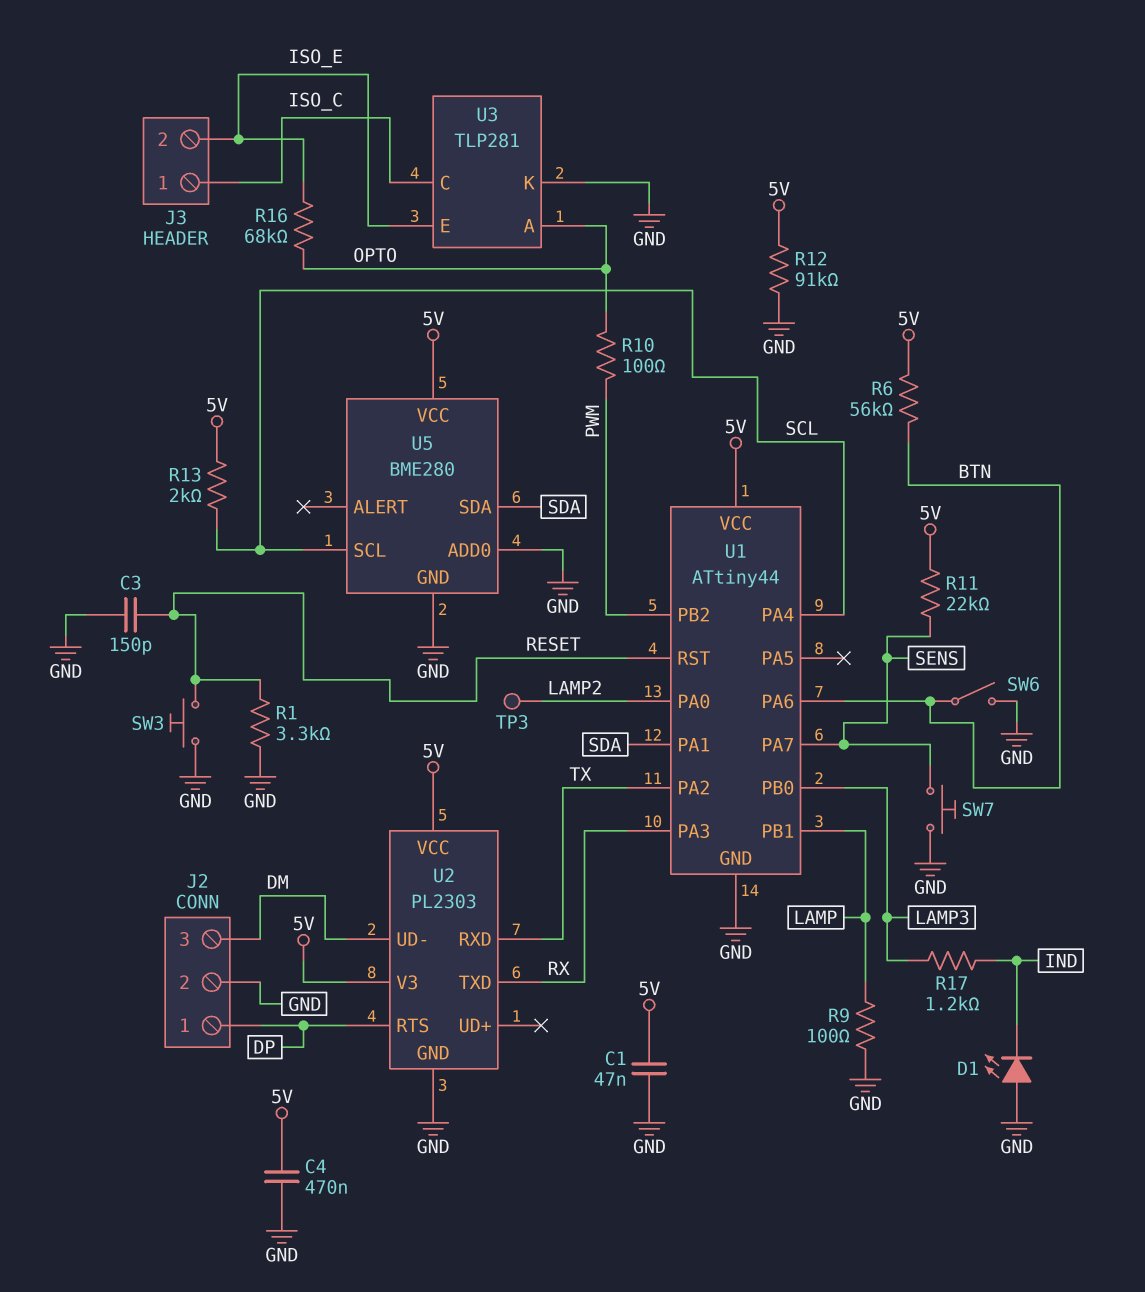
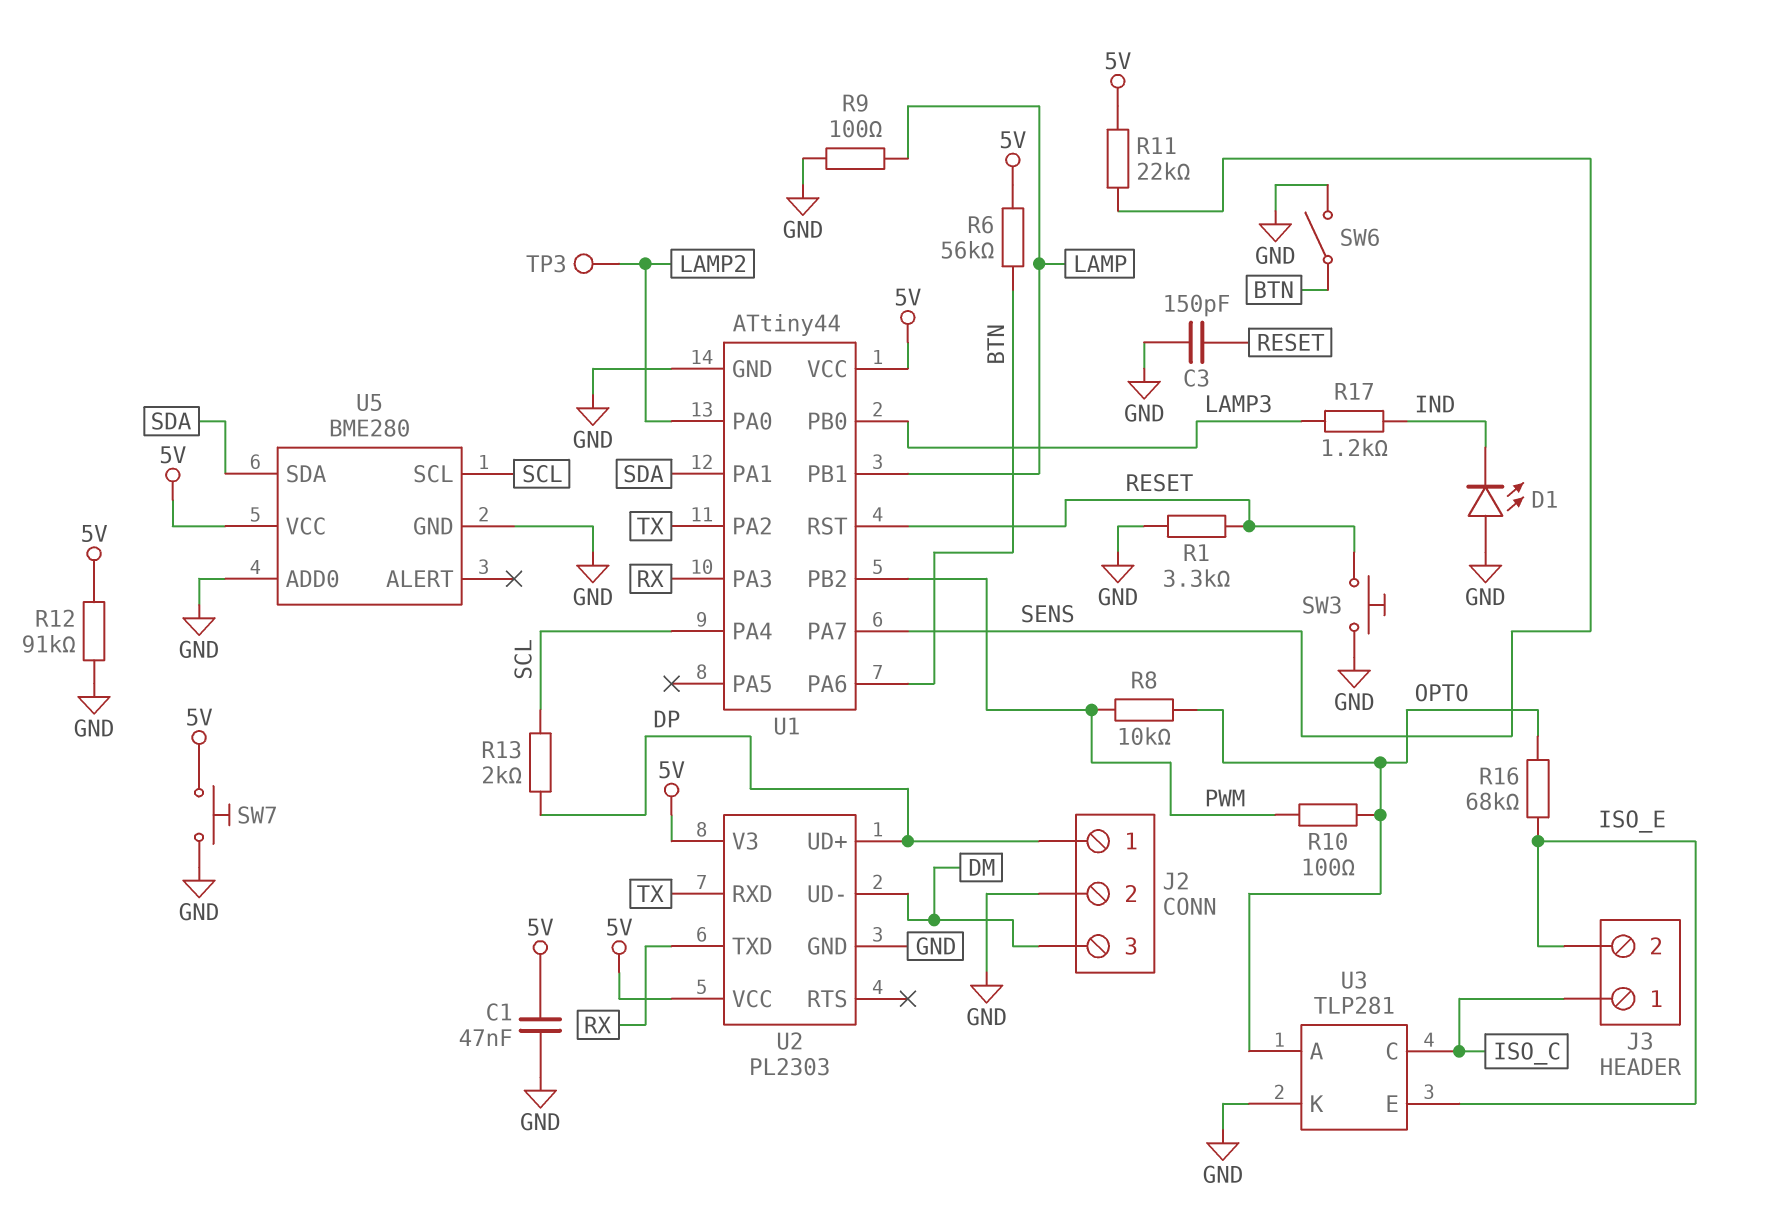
C4: 470nF (5V, GND) -> none
R8: none -> 10k (OPTO, PWM)
R13: 2k (5V, SCL) -> 2k (DP, SCL)
SW7: button (GND, SENS) -> button (5V, GND)
U2 pin RTS: DP -> none
U2 pin UD+: none -> DP

